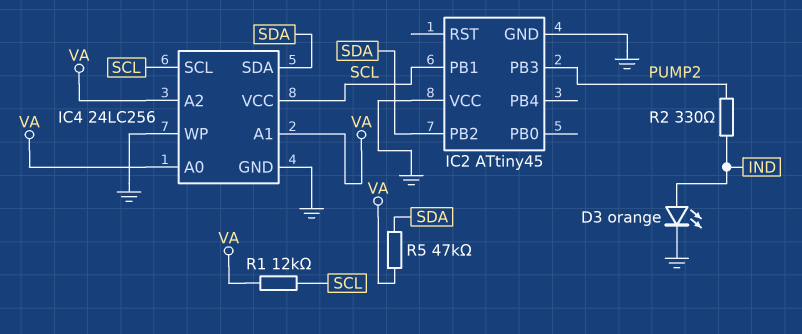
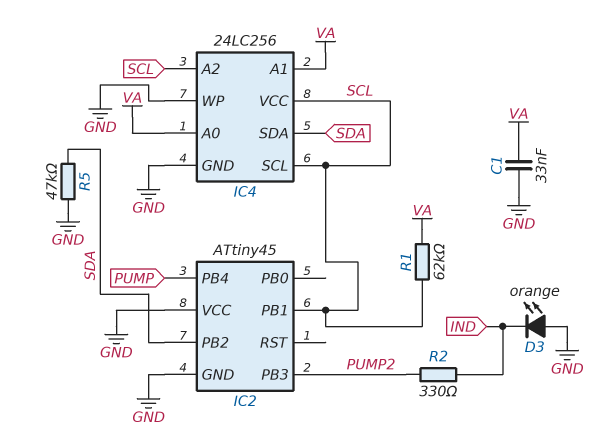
C1: none -> 33nF (GND, VA)
D3: LED orange (A IND, K GND) -> LED orange (A GND, K IND)
IC2 pin PB4: none -> PUMP
IC4 pin A2: VA -> SCL
R1: 12k (SCL, VA) -> 62k (SCL, VA)
R5: 47k (SDA, VA) -> 47k (GND, SDA)

